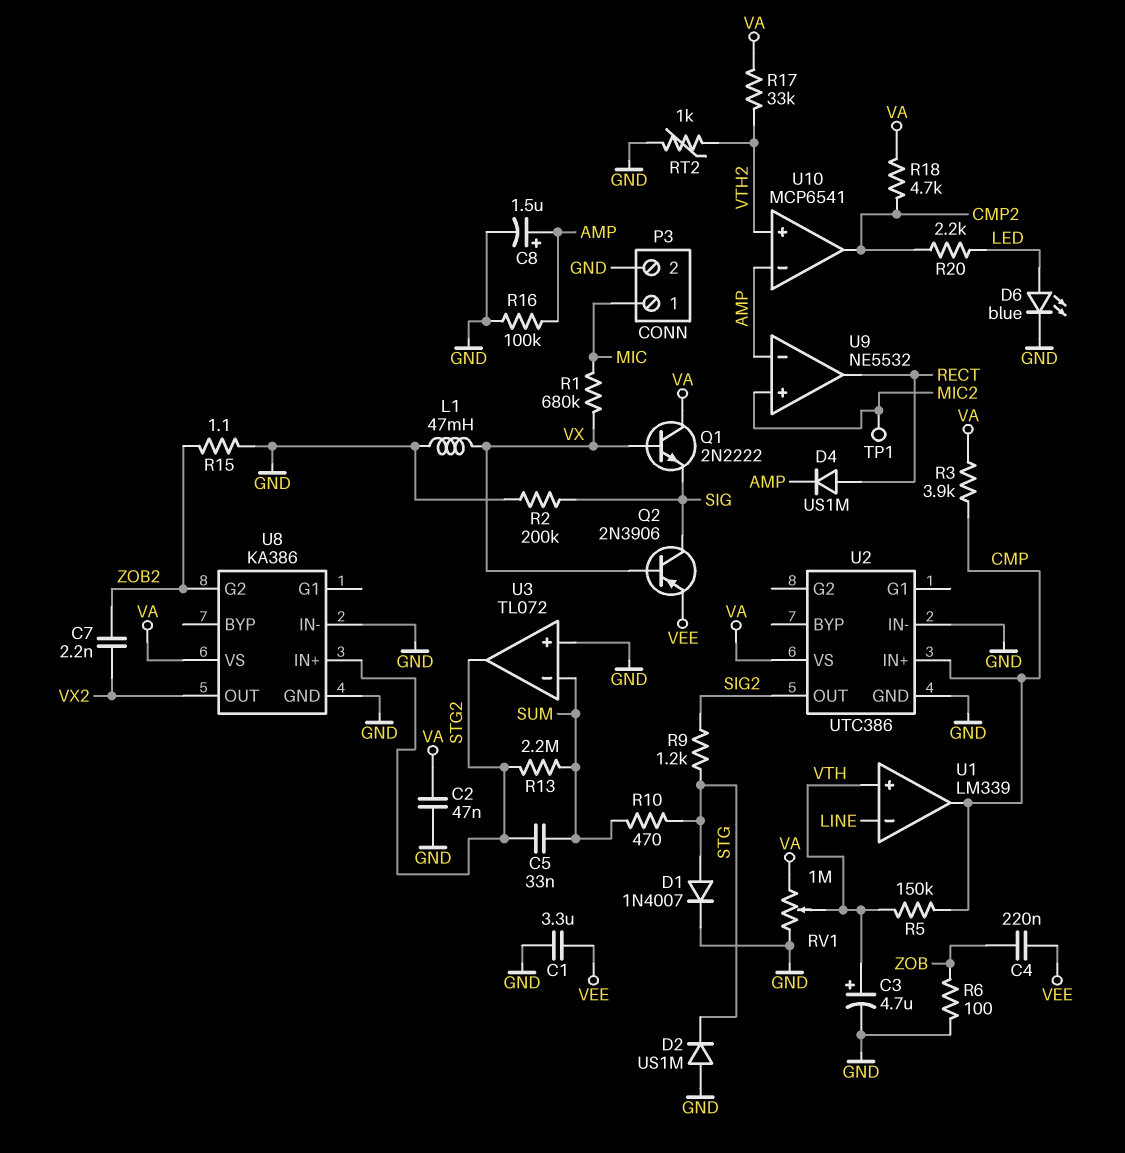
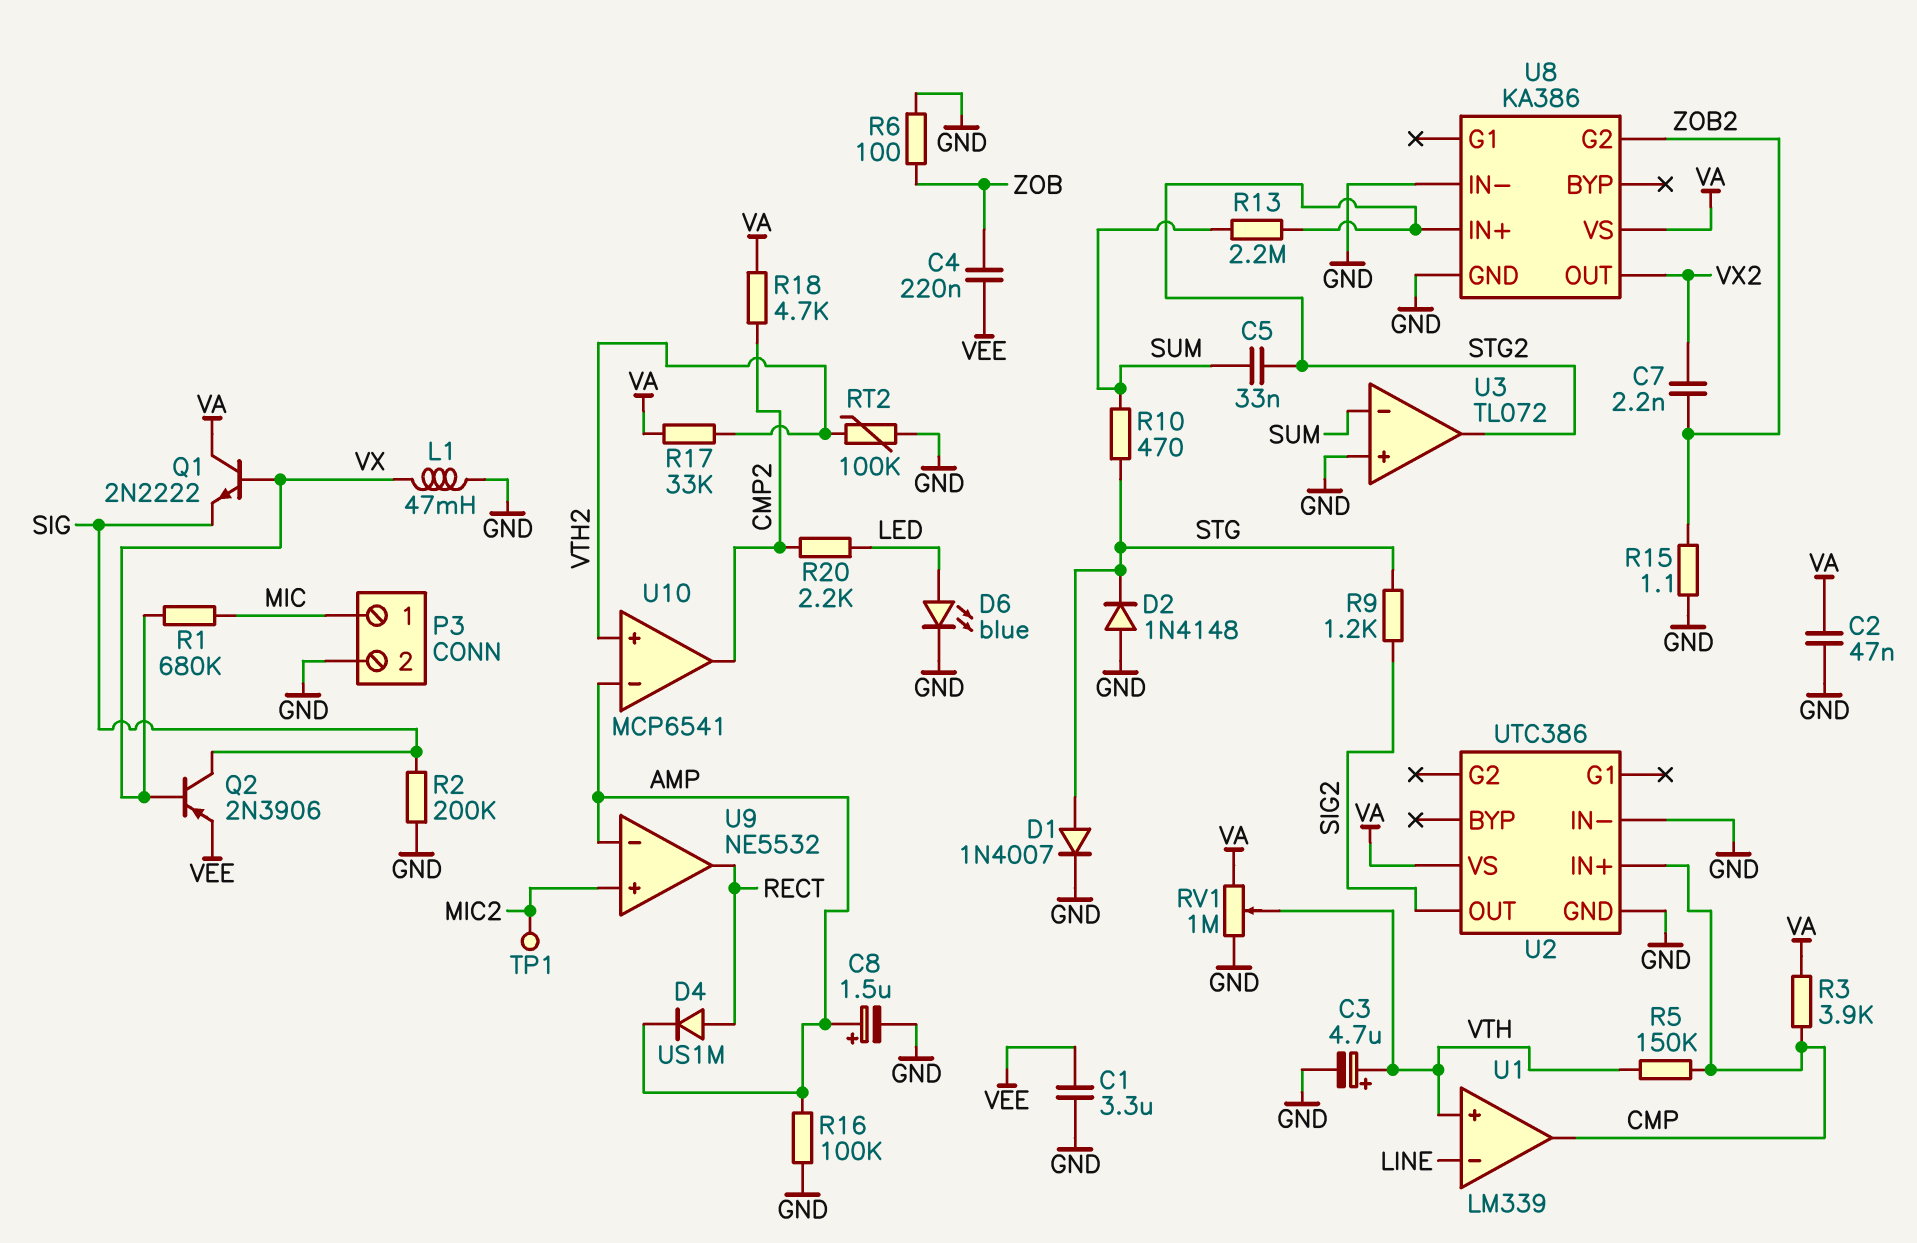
D2: diode US1M (A GND, K STG) -> diode 1N4148 (A GND, K STG)
RT2: 1k (GND, VTH2) -> 100k (GND, VTH2)

